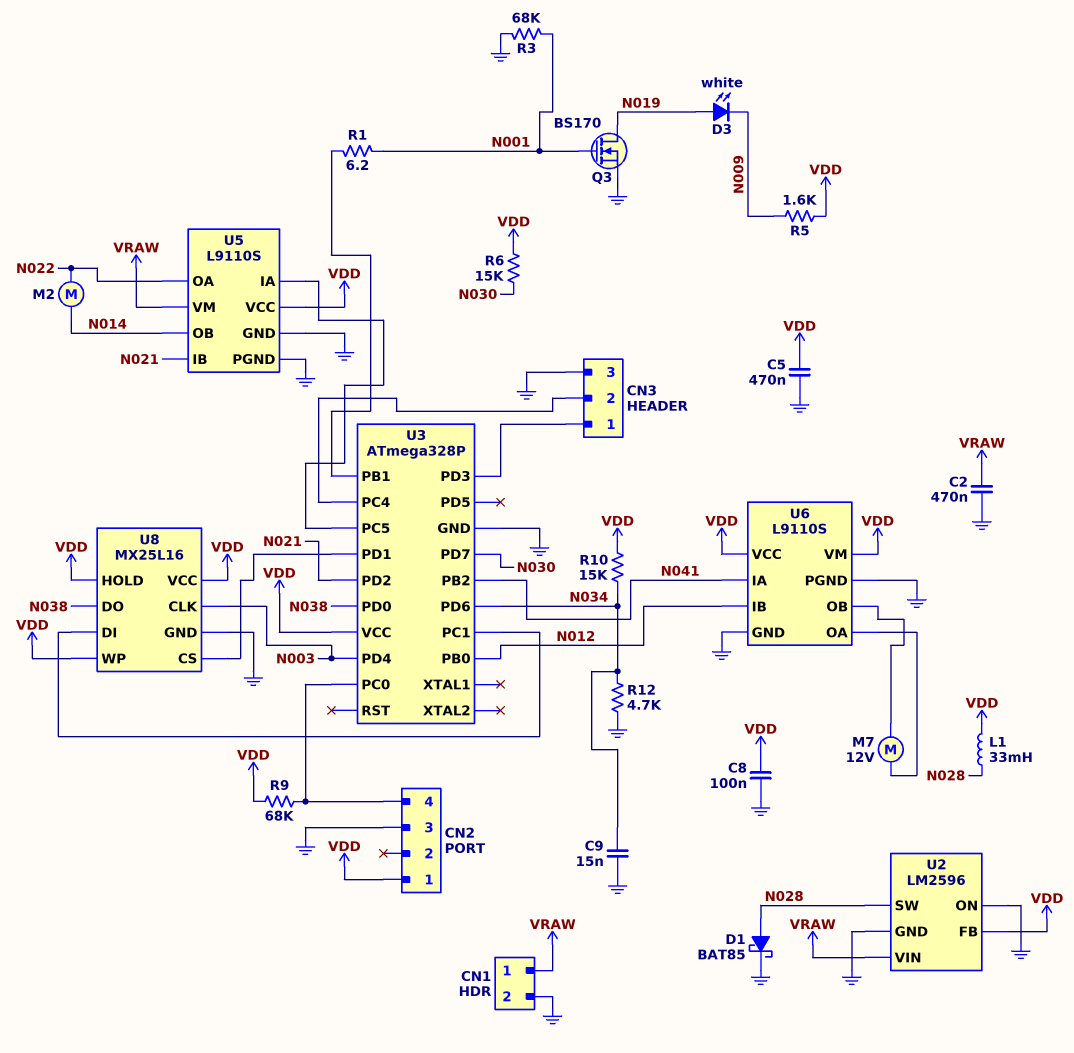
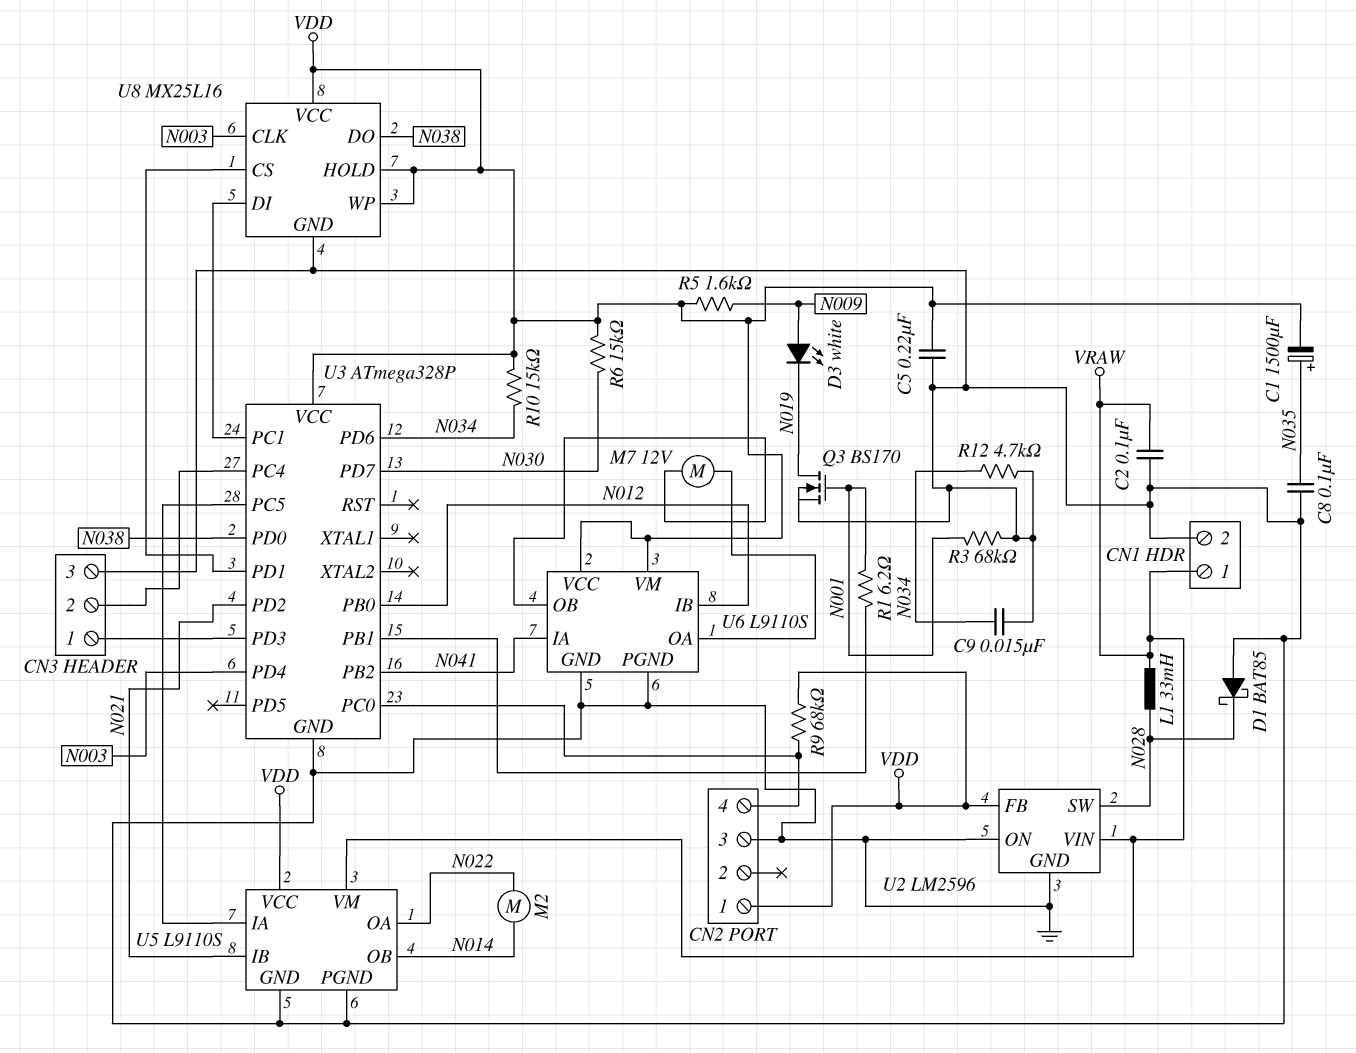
C1: none -> 1500uF (plus N035, minus VDD)
C2: 470nF (GND, VRAW) -> 100nF (GND, VRAW)
C5: 470nF (GND, VDD) -> 220nF (GND, VDD)
C8: 100nF (GND, VDD) -> 100nF (GND, N035)
D1: schottky BAT85 (A N028, K GND) -> schottky BAT85 (A GND, K N028)
D3: LED white (A N019, K N009) -> LED white (A N009, K N019)
L1: 33mH (N028, VDD) -> 33mH (N028, VRAW)

